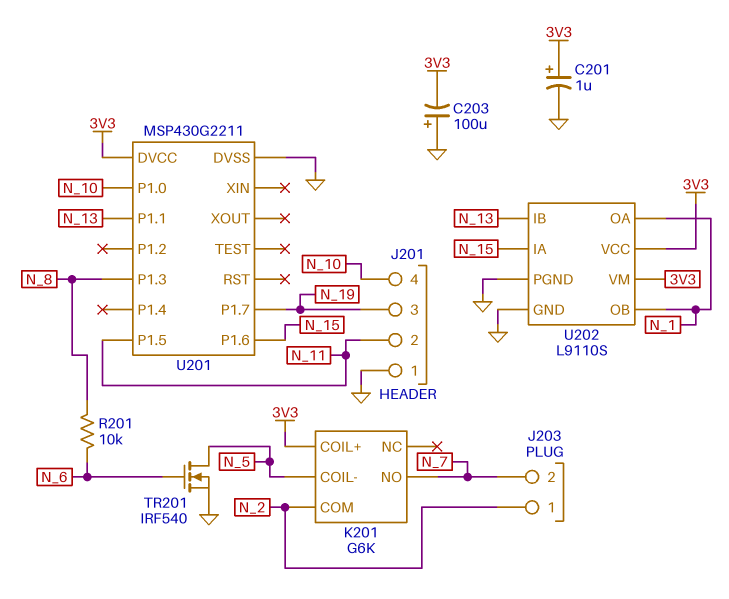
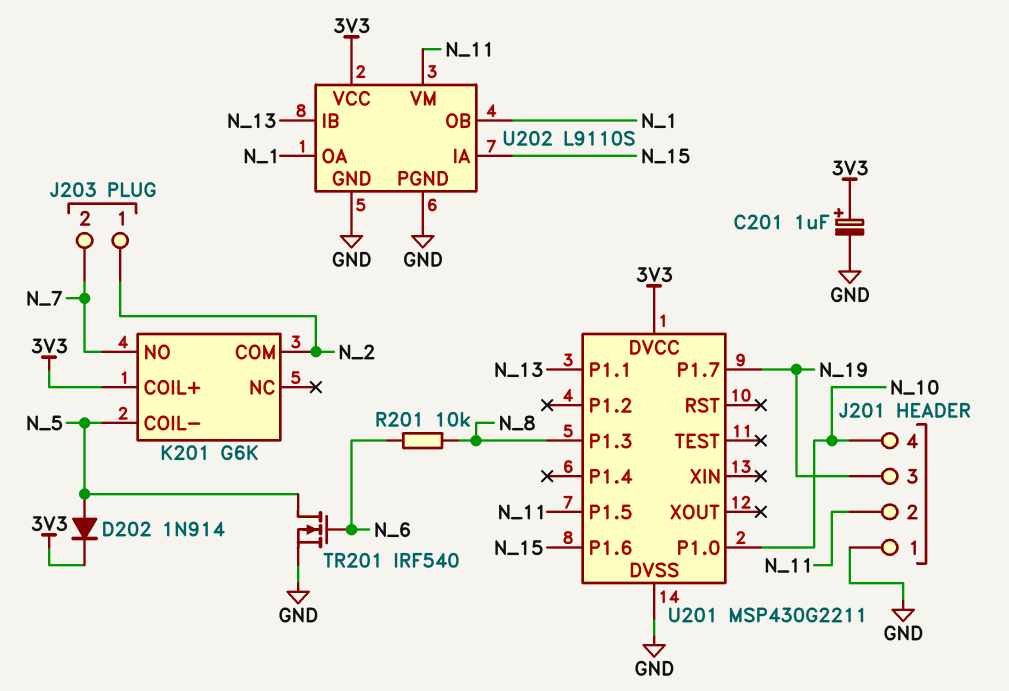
C203: 100uF (plus GND, minus 3V3) -> none
D202: none -> diode 1N914 (A N_5, K 3V3)
U202 pin VM: 3V3 -> N_11

